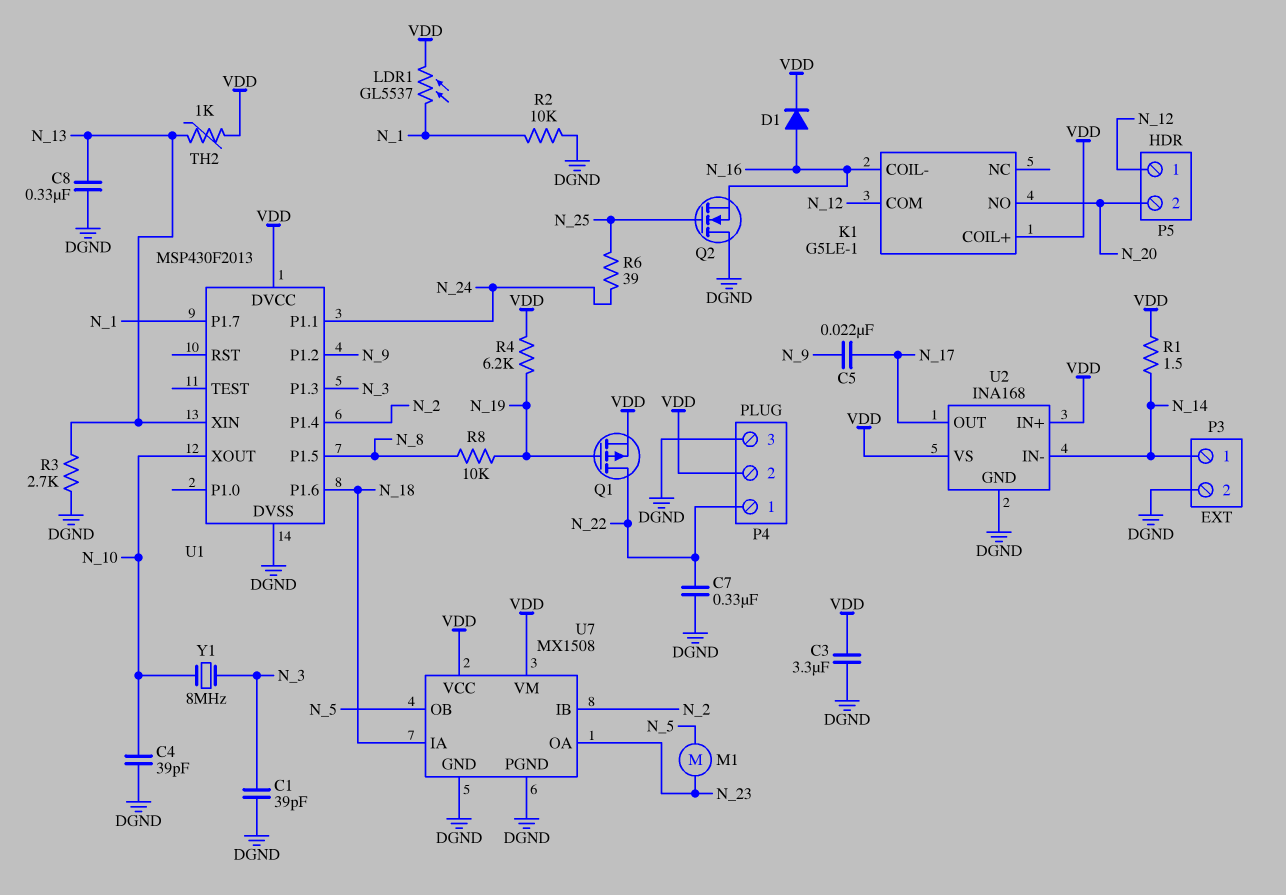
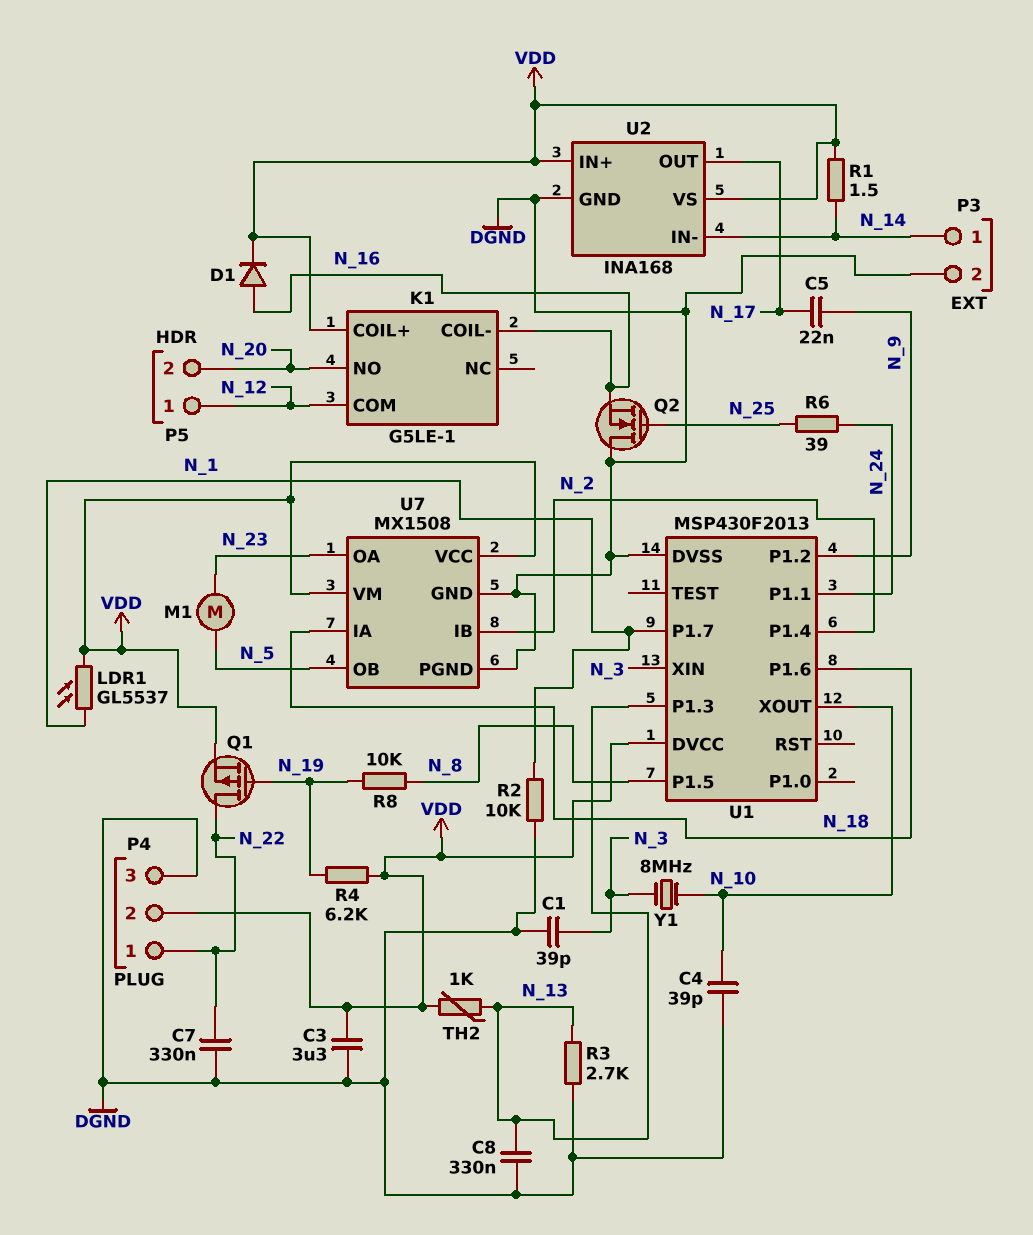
U1 pin P1.3: N_3 -> N_13
U1 pin XIN: N_13 -> N_3

